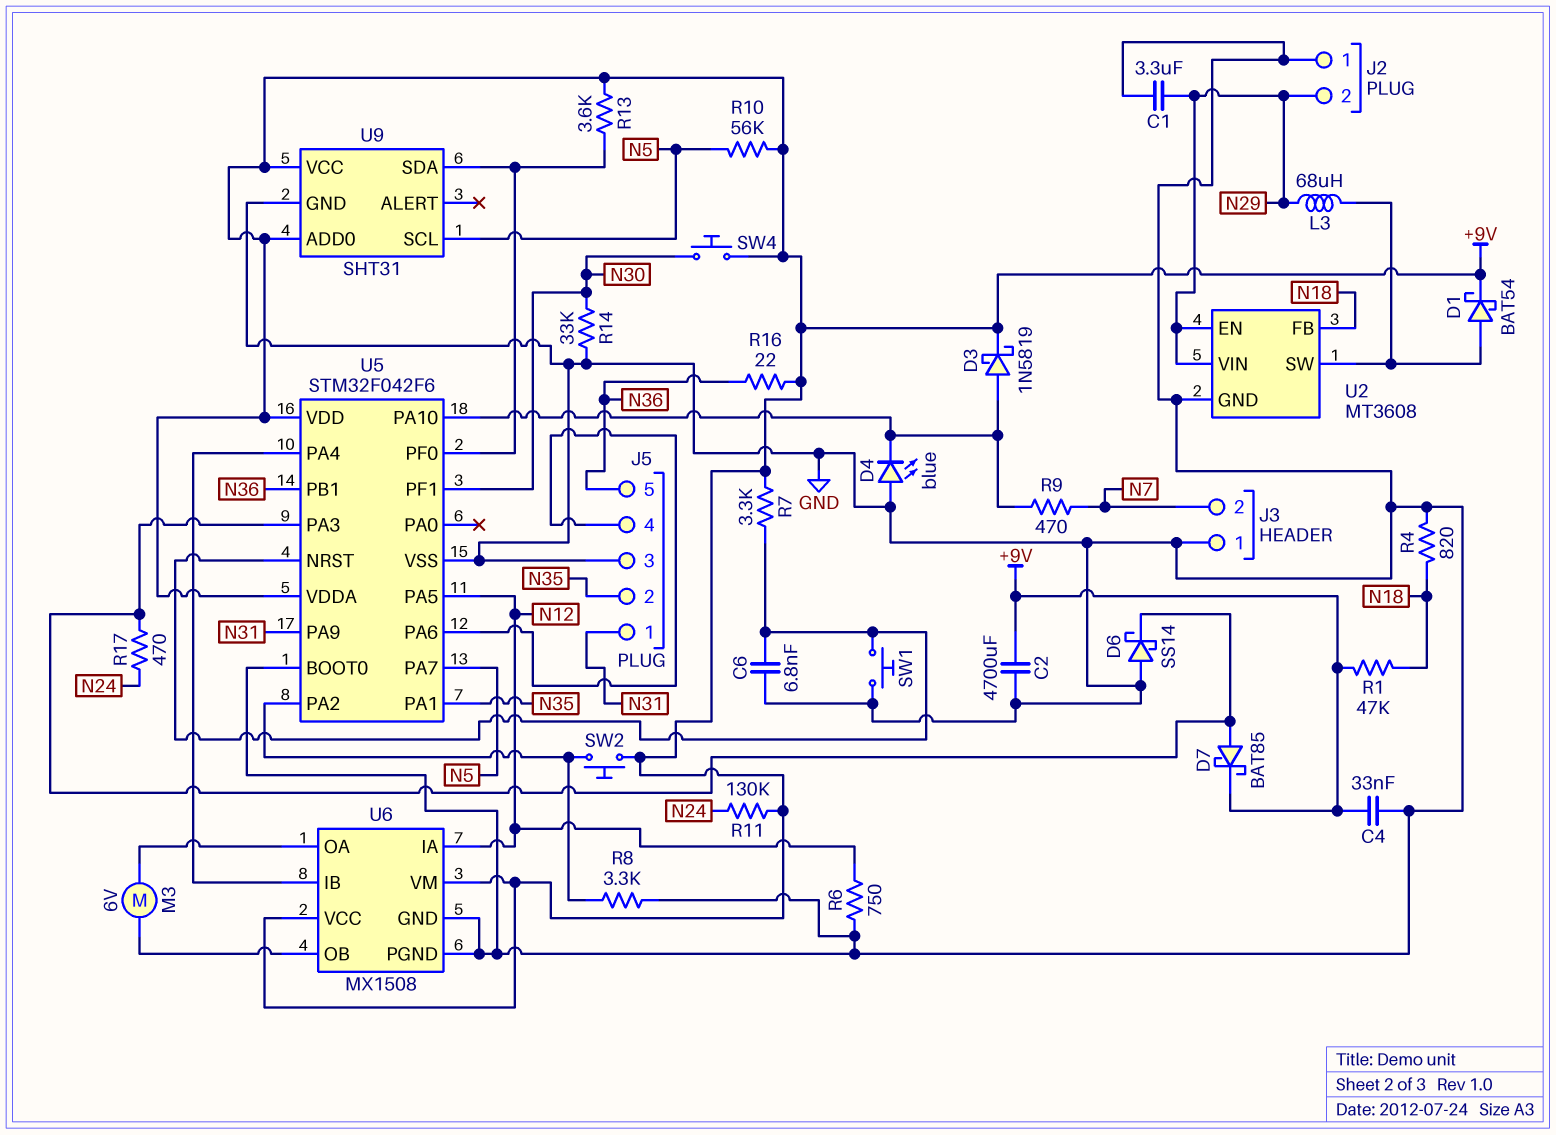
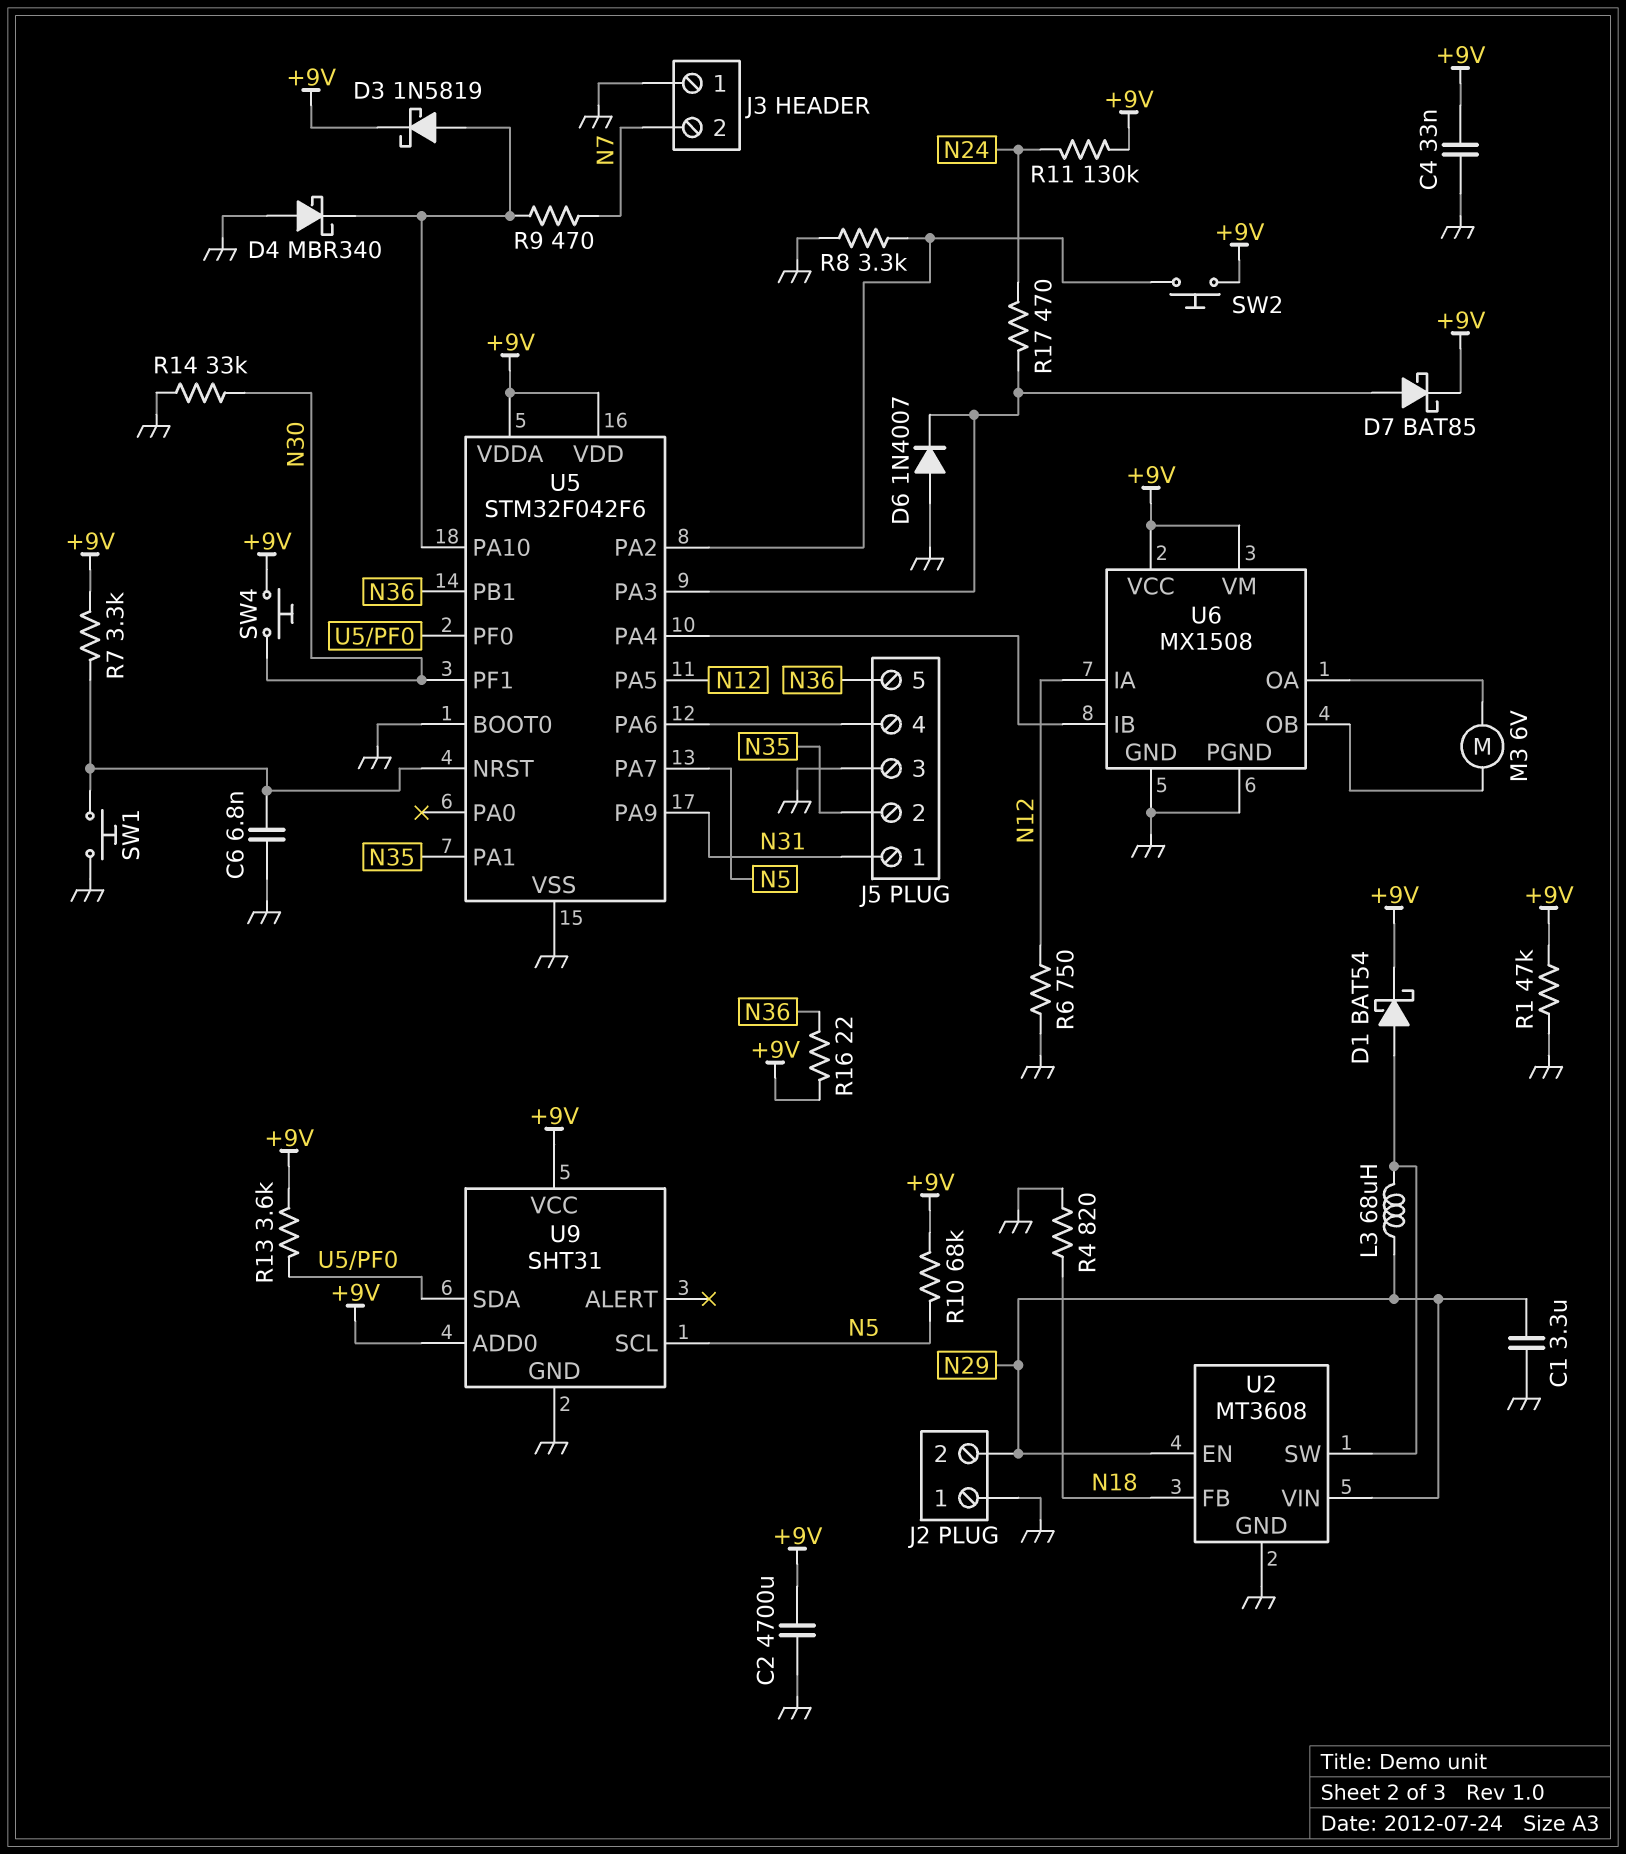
D4: LED blue (A GND, K U5/PA10) -> schottky MBR340 (A GND, K U5/PA10)
D6: schottky SS14 (A GND, K U5/PA3) -> diode 1N4007 (A GND, K U5/PA3)
R1: 47k (+9V, N18) -> 47k (+9V, GND)
R10: 56k (+9V, N5) -> 68k (+9V, N5)

